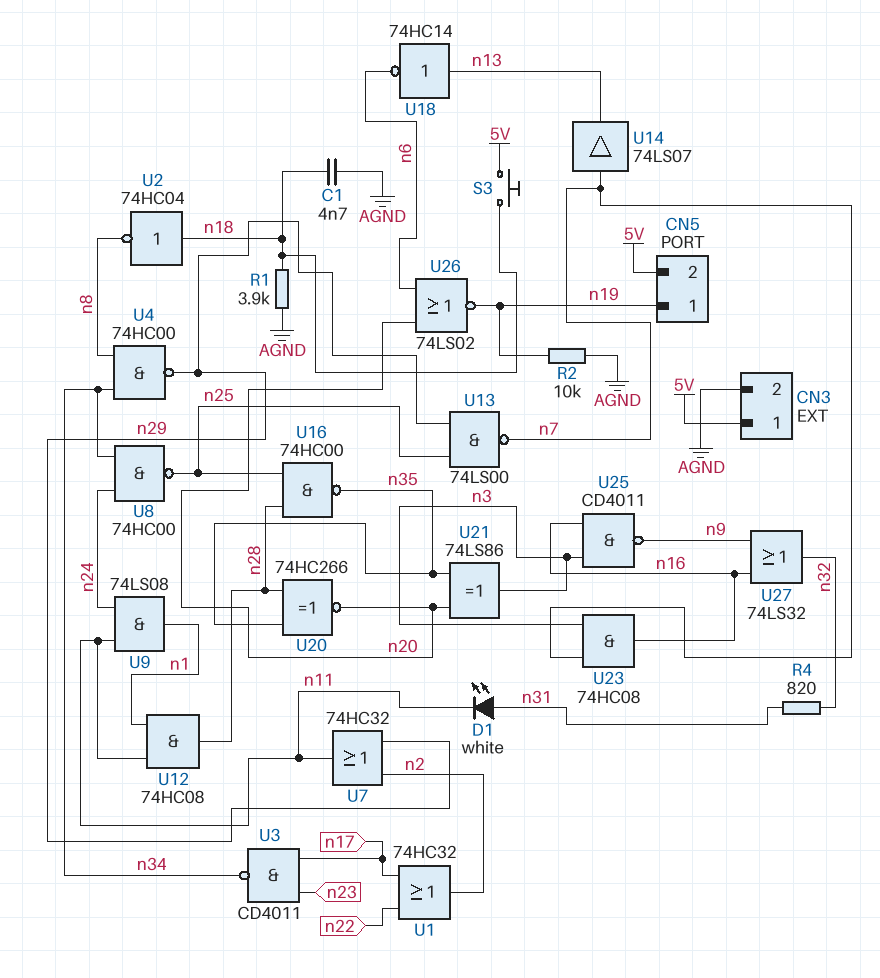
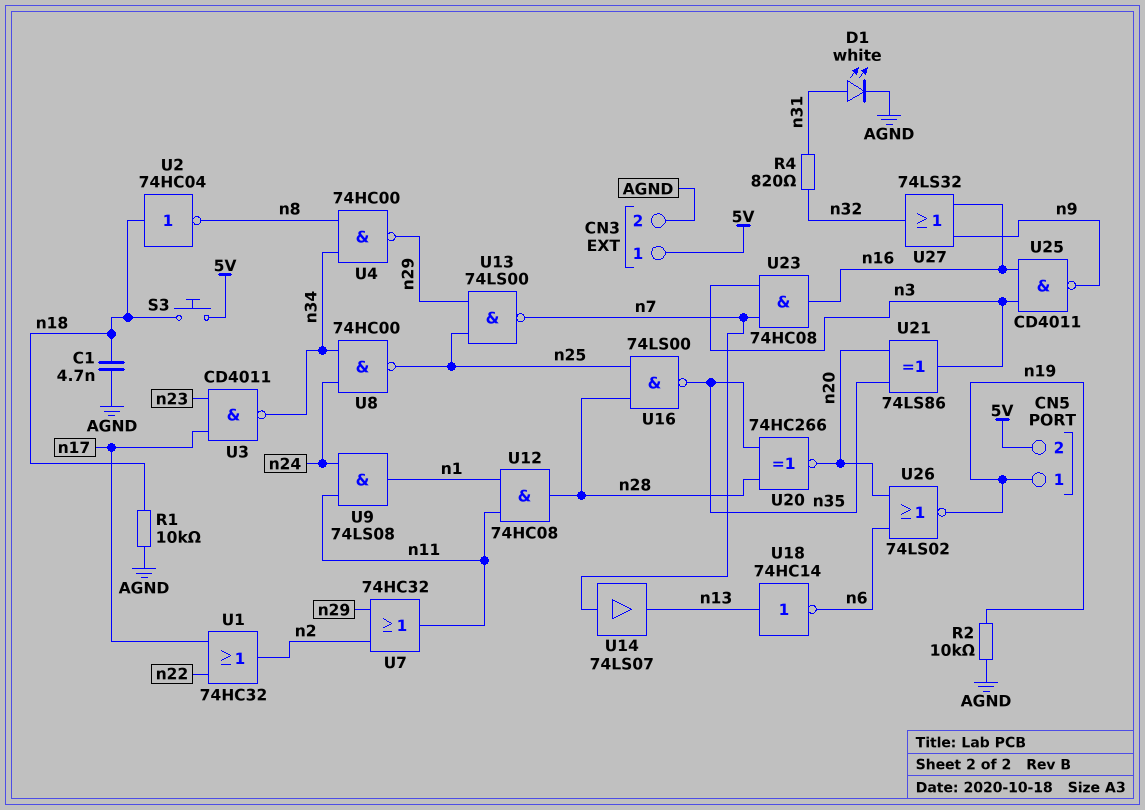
D1: LED white (A n31, K n11) -> LED white (A n31, K AGND)
R1: 3.9k (AGND, n18) -> 10k (AGND, n18)
U16: NAND 74HC00 (in n25, in n28, out n35) -> NAND 74LS00 (in n25, in n28, out n35)

